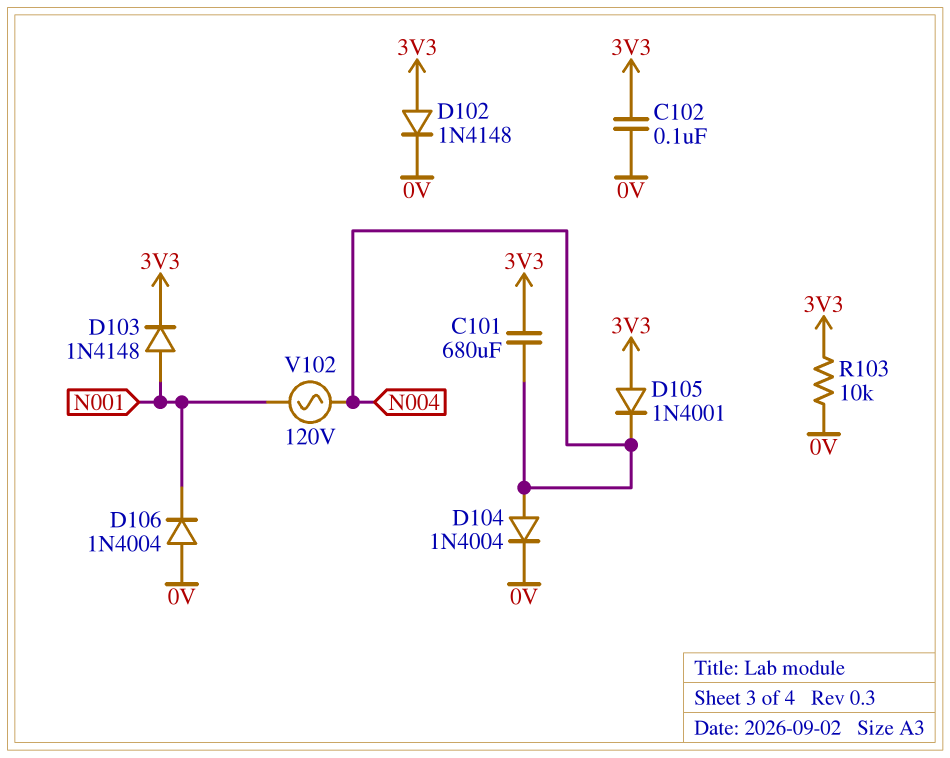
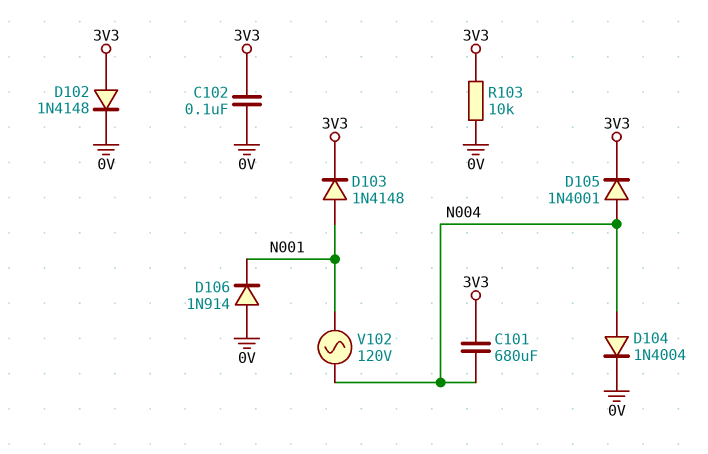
D105: diode 1N4001 (A 3V3, K N004) -> diode 1N4001 (A N004, K 3V3)
D106: diode 1N4004 (A 0V, K N001) -> diode 1N914 (A 0V, K N001)

